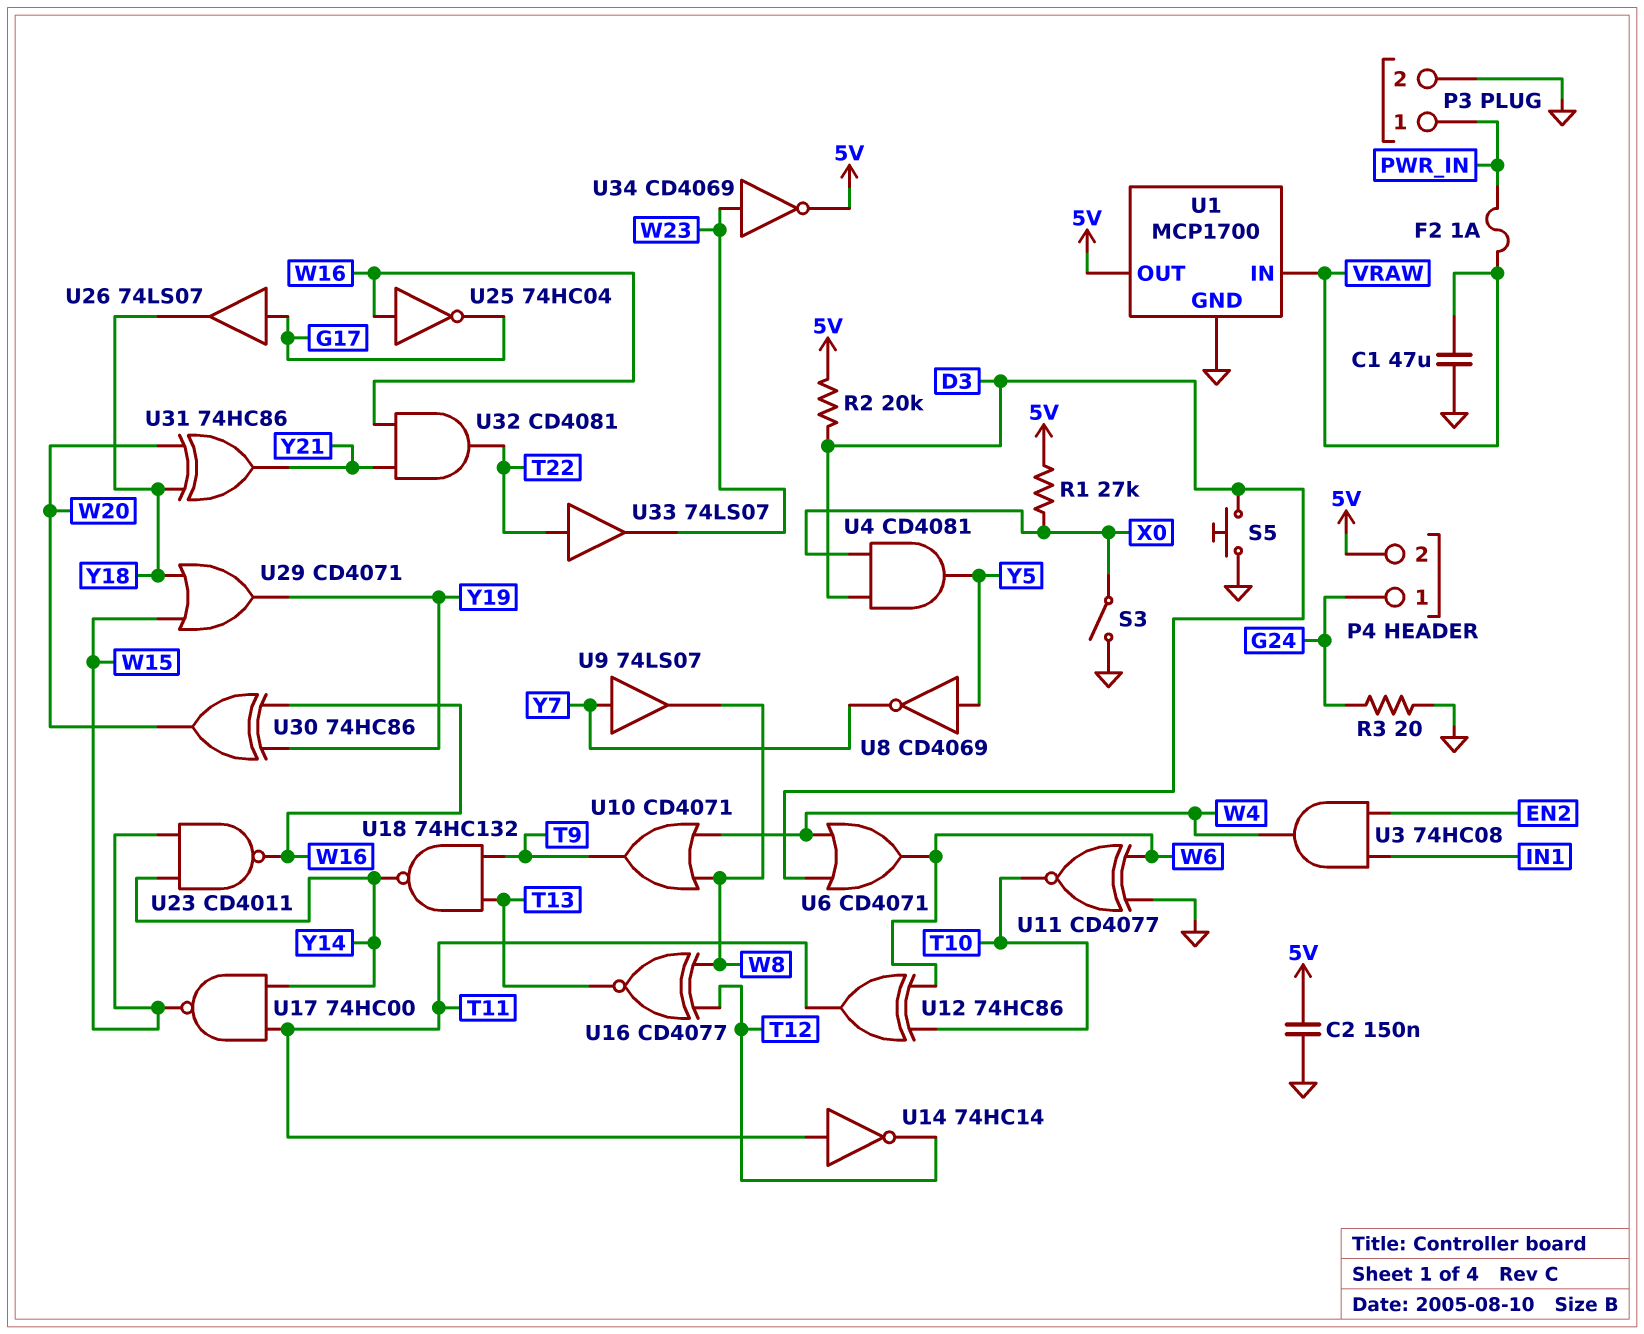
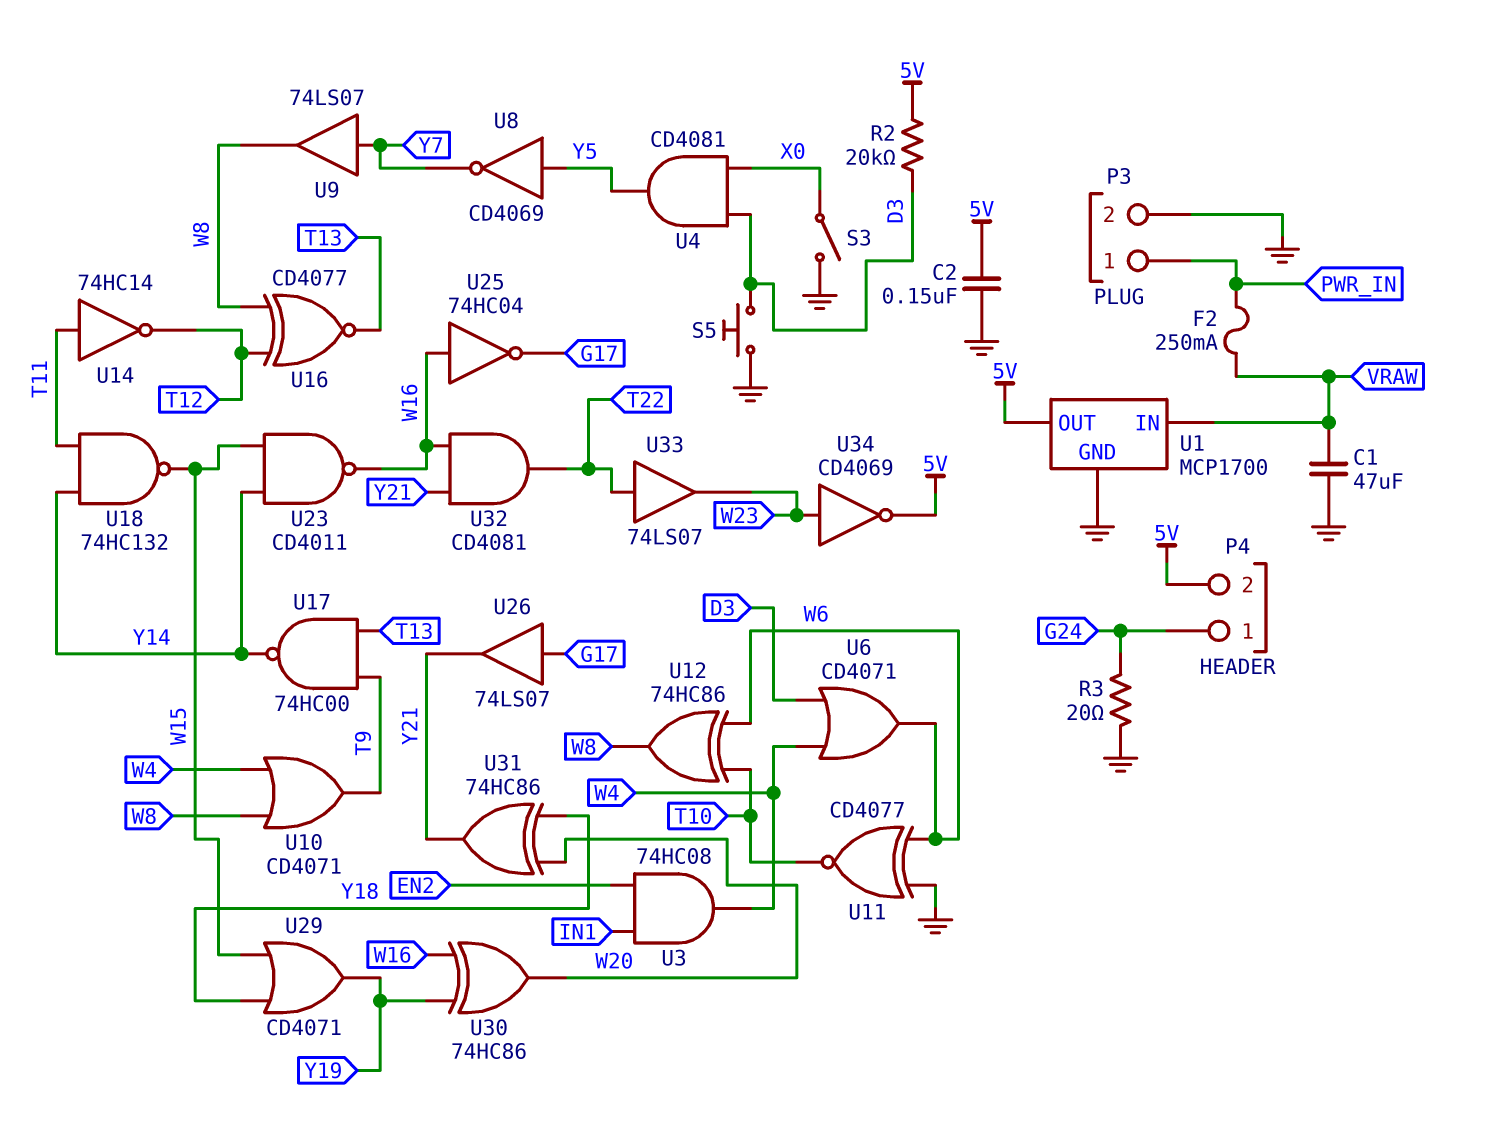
F2: 1A (PWR_IN, VRAW) -> 250mA (PWR_IN, VRAW)
R1: 27k (5V, X0) -> none
U12: XOR 74HC86 (in T10, in W6, out T11) -> XOR 74HC86 (in T10, in W6, out W8)
U17: NAND 74HC00 (in T11, in Y14, out W15) -> NAND 74HC00 (in T9, in T13, out Y14)
U18: NAND 74HC132 (in T9, in T13, out Y14) -> NAND 74HC132 (in T11, in Y14, out W15)
U26: buffer 74LS07 (in G17, out Y18) -> buffer 74LS07 (in G17, out Y21)

